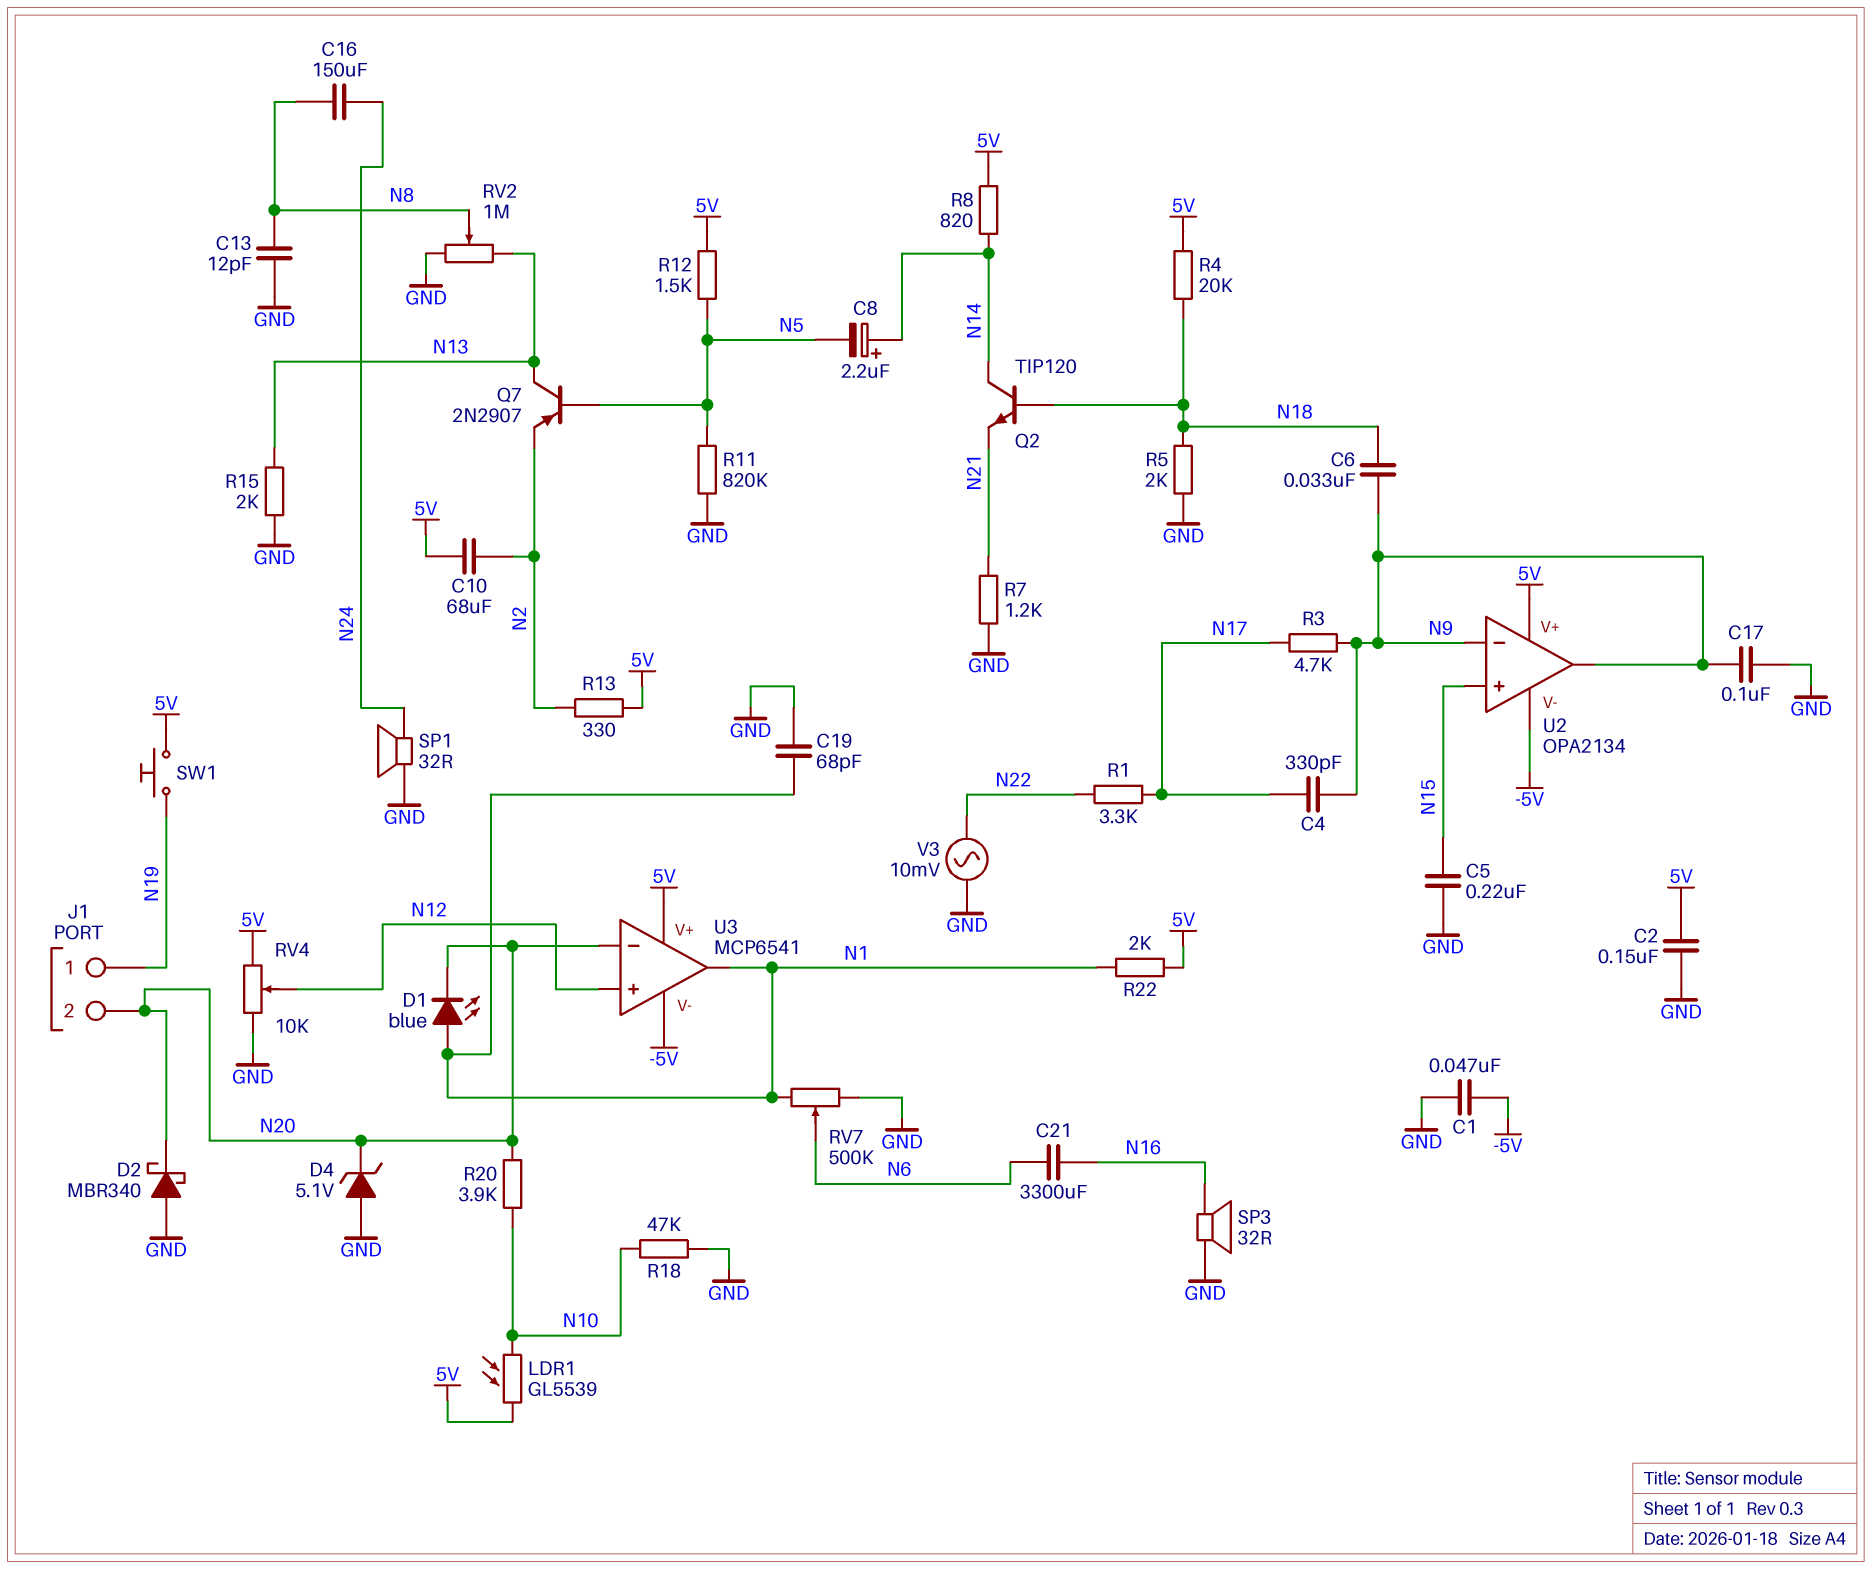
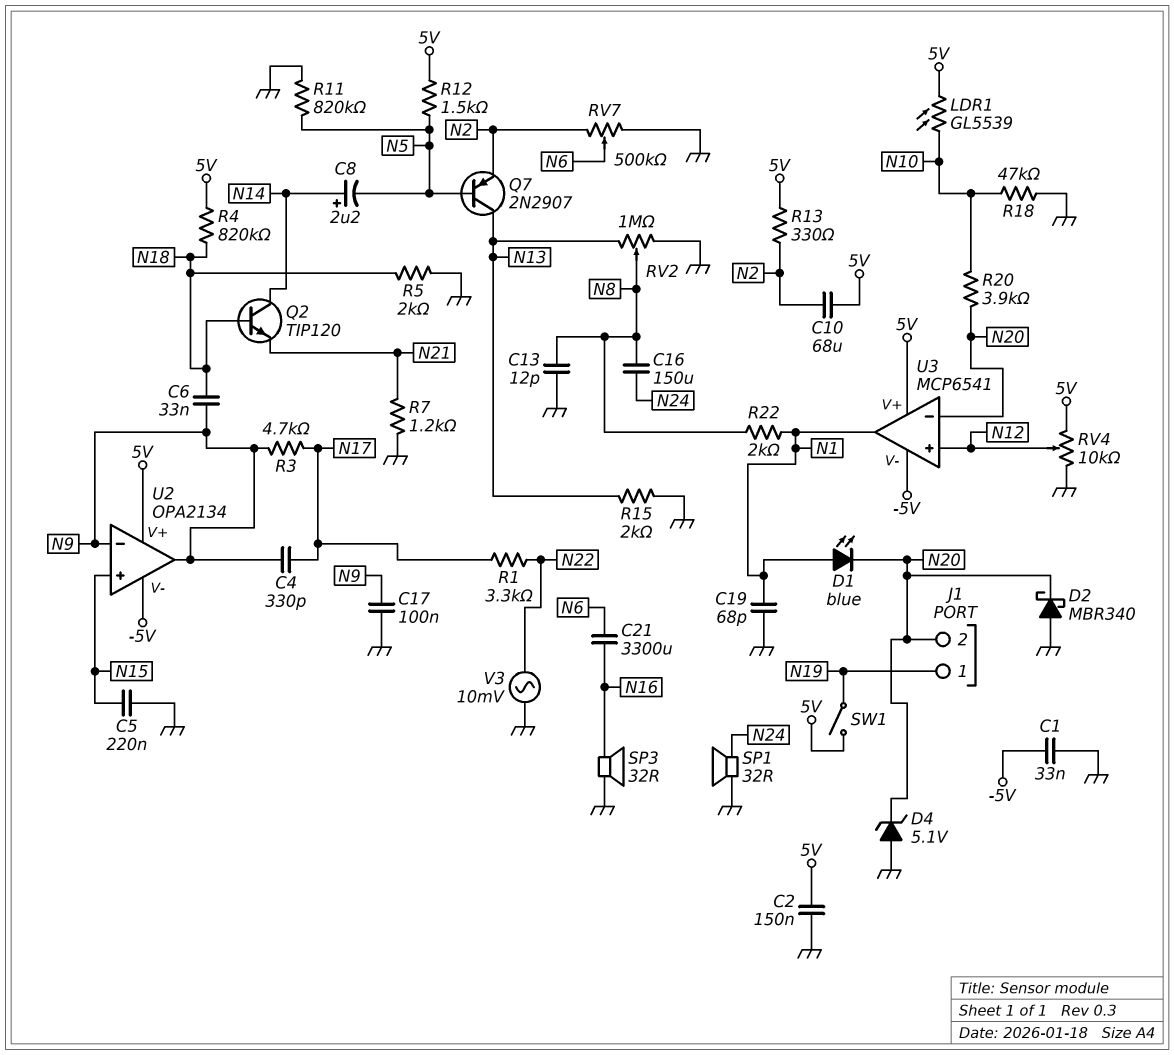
C1: 47nF (-5V, GND) -> 33nF (-5V, GND)
R4: 20k (5V, N18) -> 820k (5V, N18)
R8: 820 (5V, N14) -> none
R22: 2k (5V, N1) -> 2k (N1, N8)
RV7: 500k (GND, N1, wiper N6) -> 500k (GND, N2, wiper N6)
SW1: button (5V, N19) -> switch (5V, N19)

